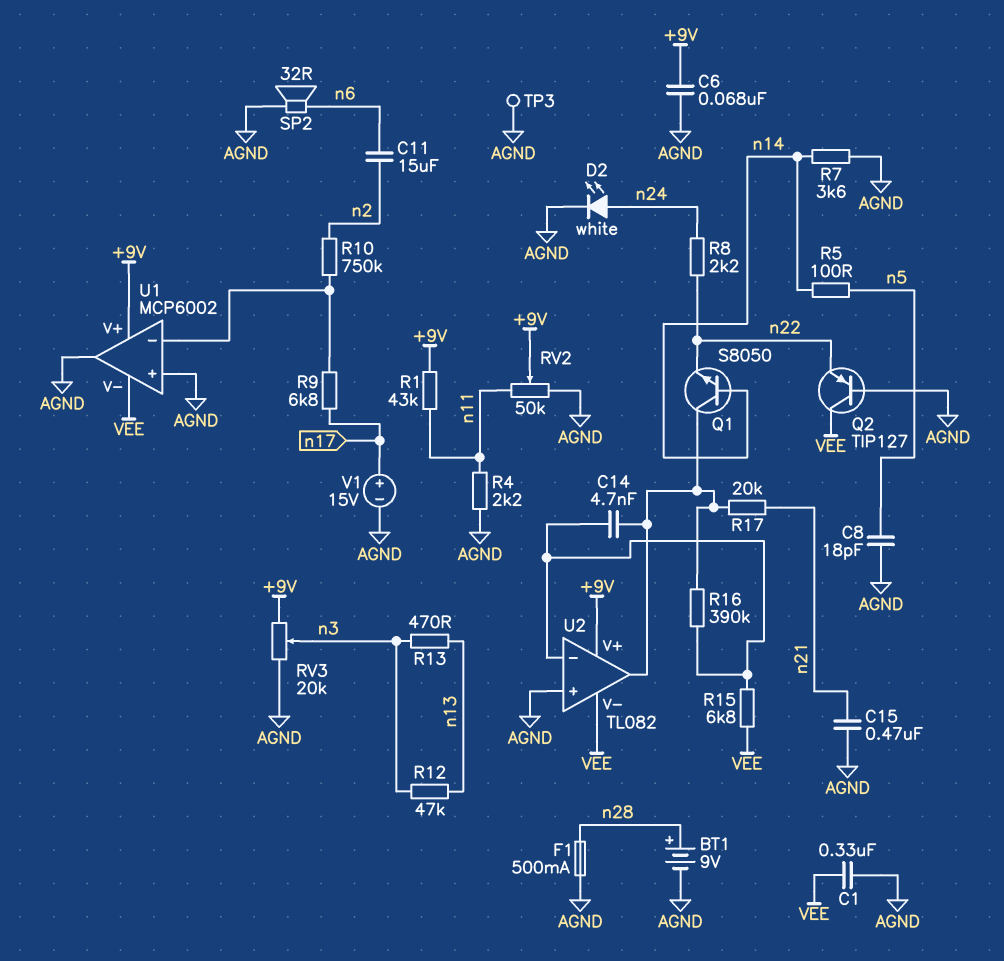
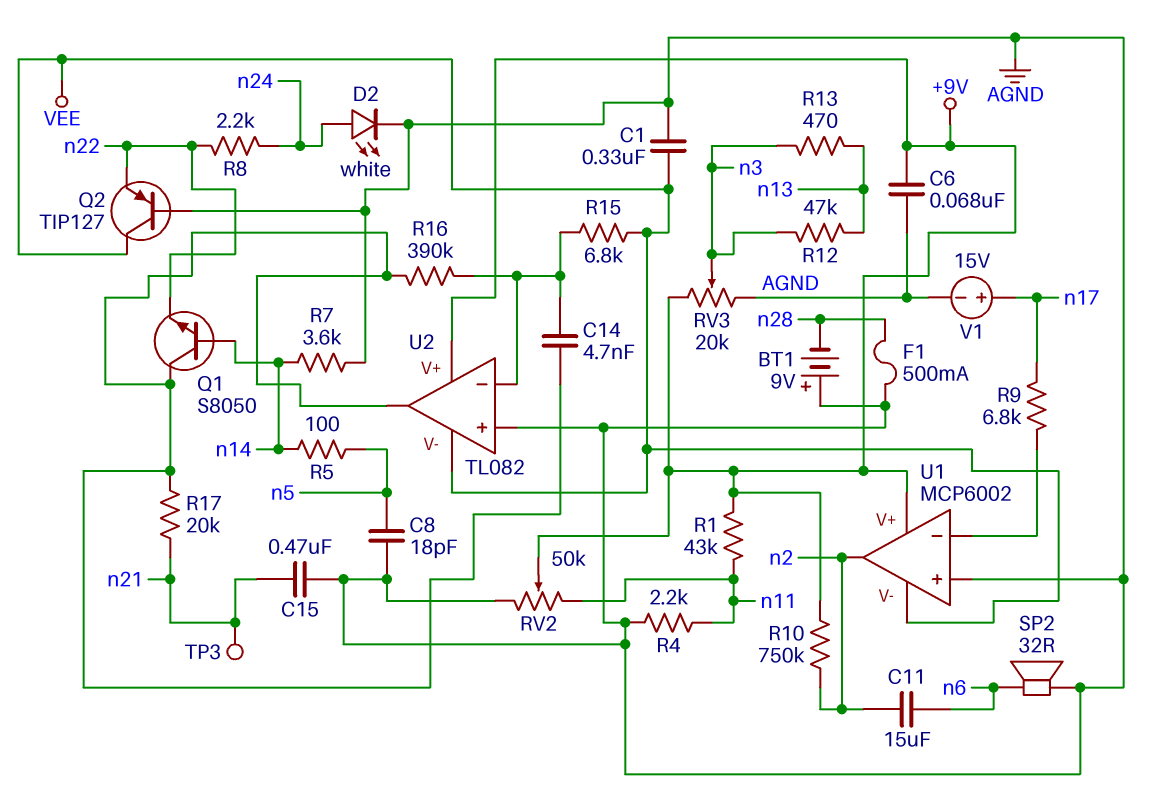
BT1: 9V (plus n28, minus AGND) -> 9V (plus AGND, minus n28)
R10: 750k (U1/in-, n2) -> 750k (+9V, n2)
TP3: test point (AGND) -> test point (n21)
U1 pin out: AGND -> n2

